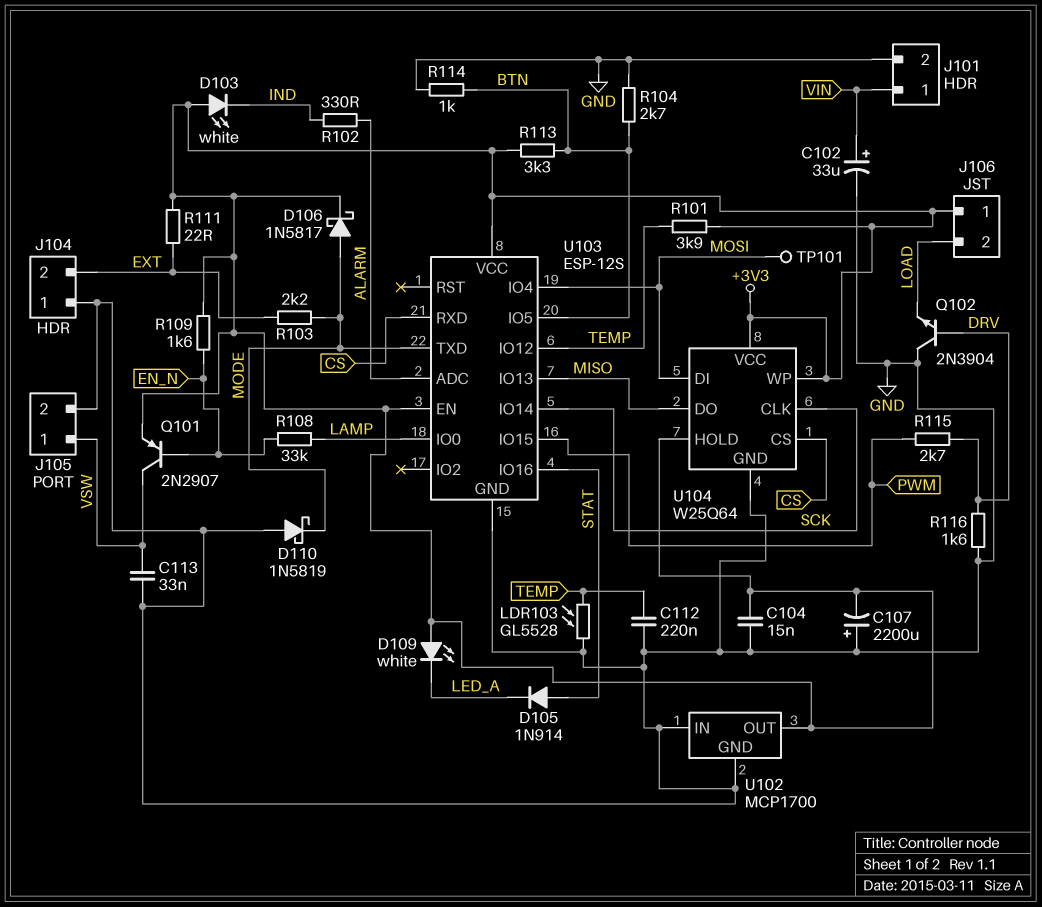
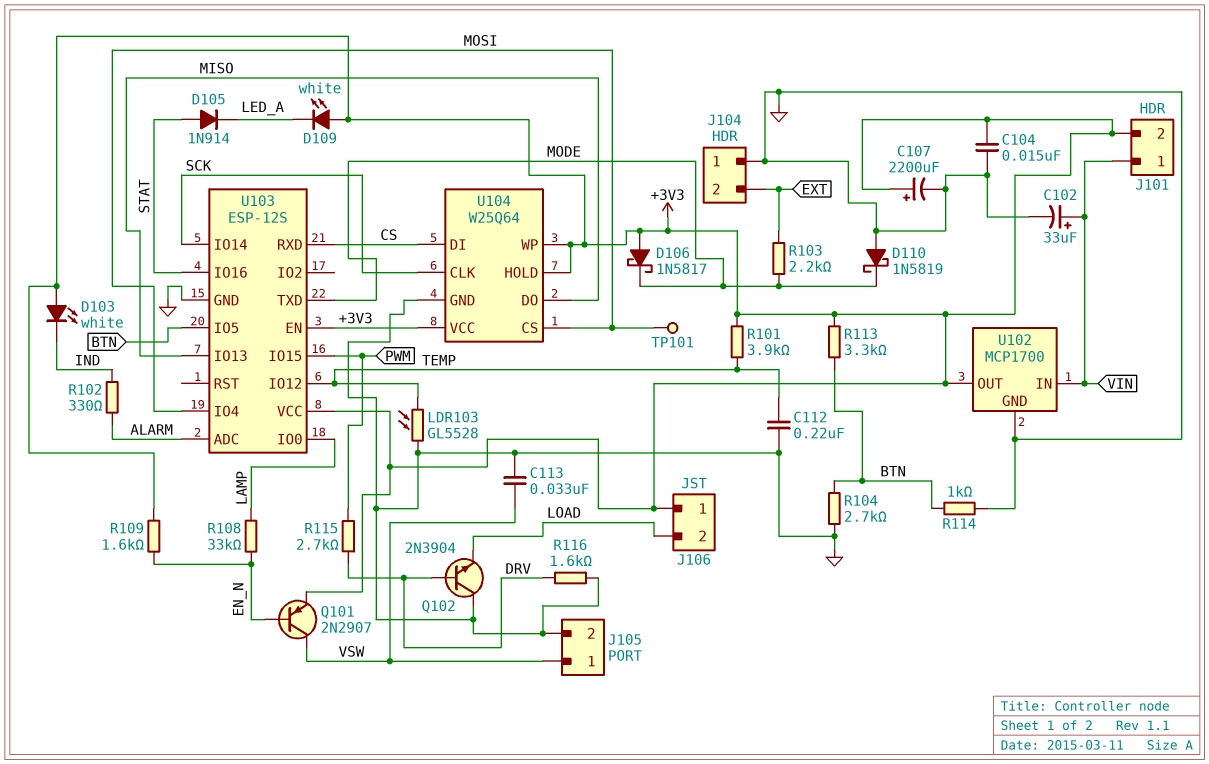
C107: 2200uF (plus GND, minus +3V3) -> 2200uF (plus +3V3, minus GND)
D106: schottky 1N5817 (A MODE, K +3V3) -> schottky 1N5817 (A +3V3, K MODE)
J101 pin 2: GND -> +3V3
R111: 22 (+3V3, EXT) -> none
U102 pin IN: GND -> VIN
U104 pin CS: CS -> MOSI
U104 pin DI: MOSI -> CS

